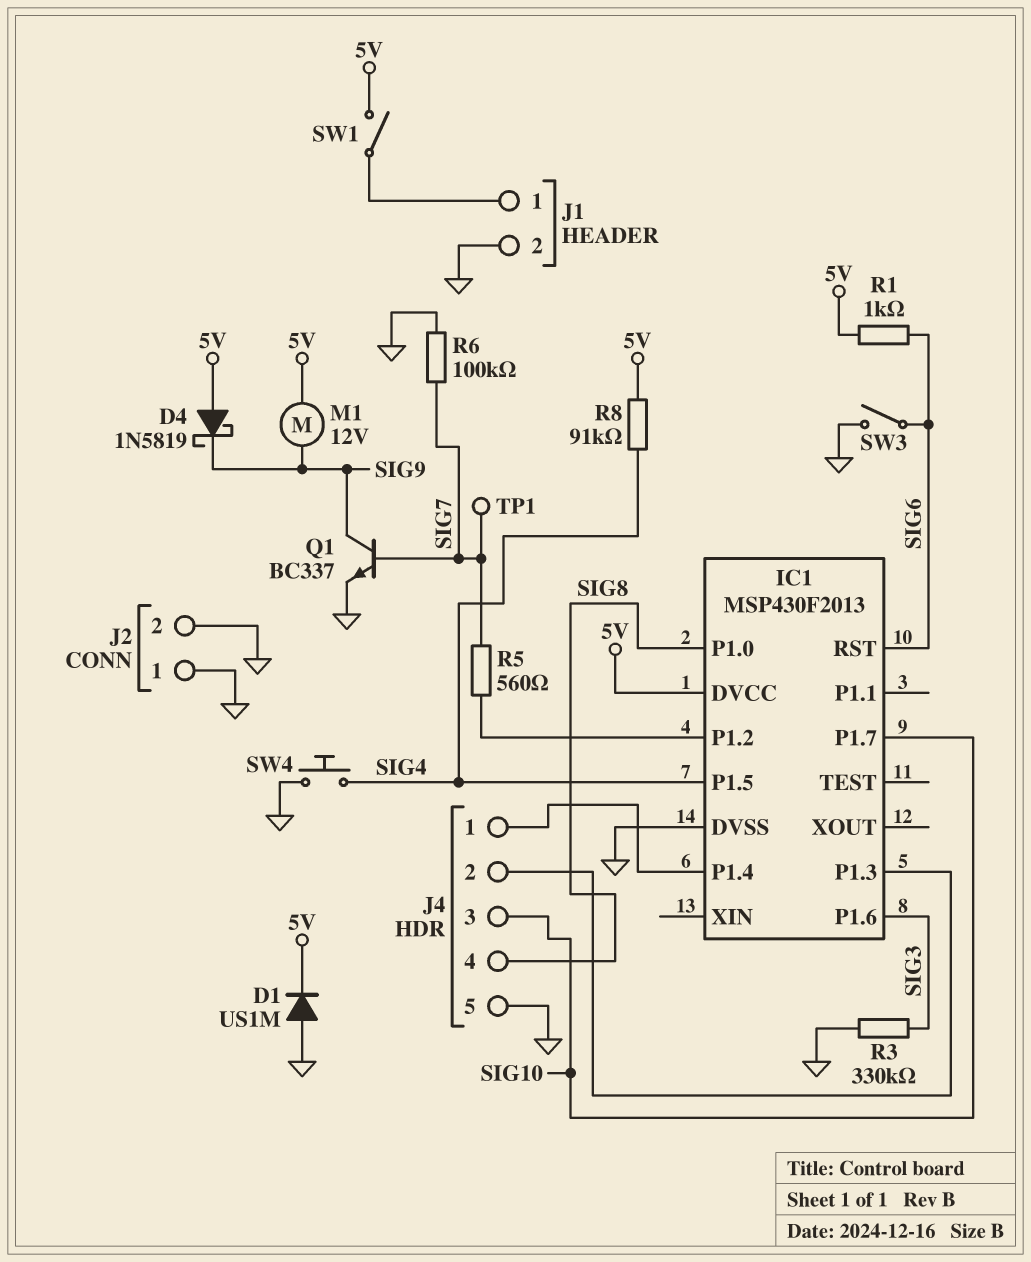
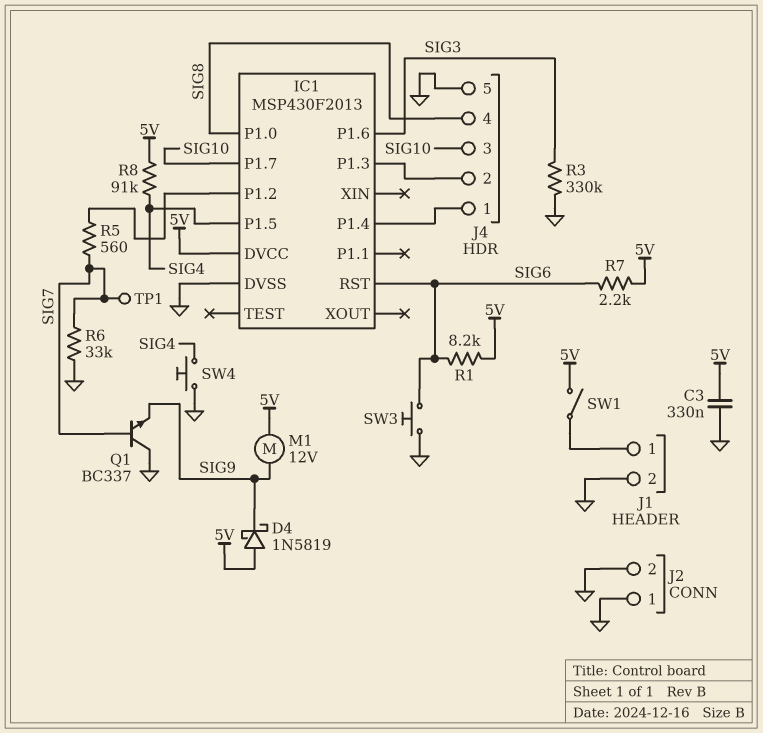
C3: none -> 330nF (5V, GND)
D1: diode US1M (A GND, K 5V) -> none
Q1: NPN BC337 (B SIG7, C SIG9, E GND) -> NPN BC337 (B SIG7, C GND, E SIG9)
R1: 1k (5V, SIG6) -> 8.2k (5V, SIG6)
R6: 100k (GND, SIG7) -> 33k (GND, SIG7)
R7: none -> 2.2k (5V, SIG6)
SW3: switch (GND, SIG6) -> button (GND, SIG6)

